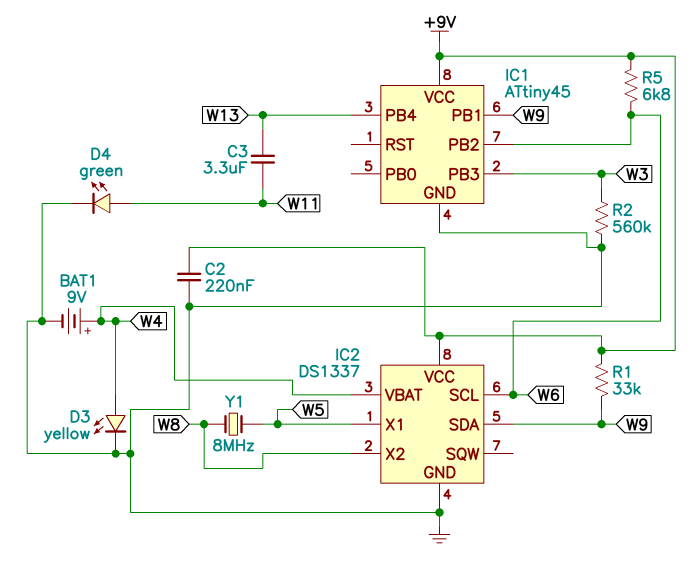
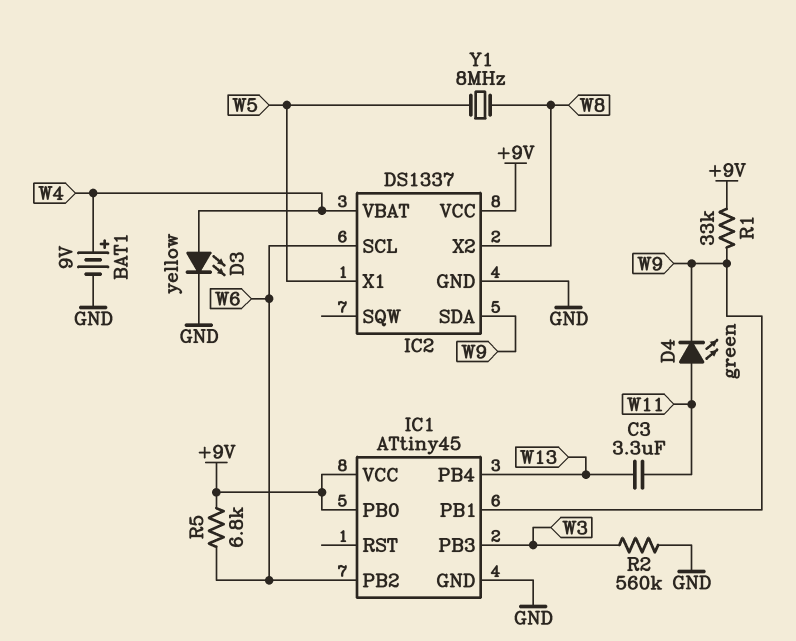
C2: 220nF (+9V, GND) -> none
D4: LED green (A W11, K GND) -> LED green (A W11, K W9)
IC1 pin PB0: none -> +9V

